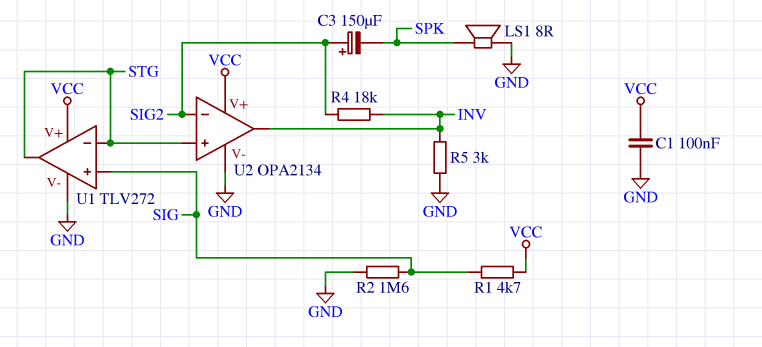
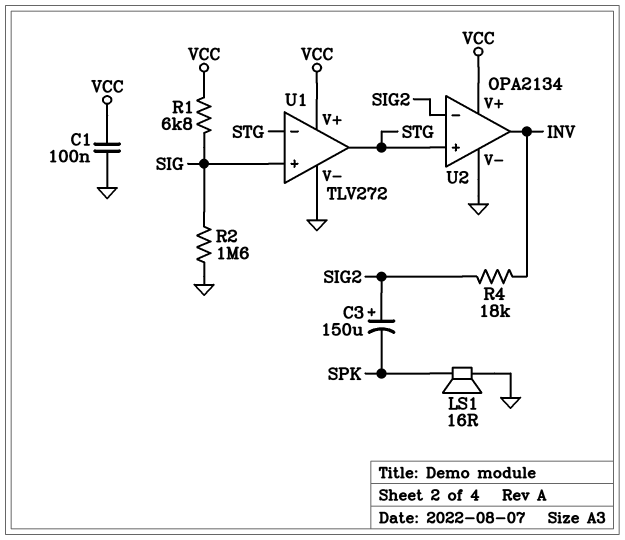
LS1: speaker 8R (GND, SPK) -> speaker 16R (GND, SPK)
R1: 4.7k (SIG, VCC) -> 6.8k (SIG, VCC)
R5: 3k (GND, INV) -> none

